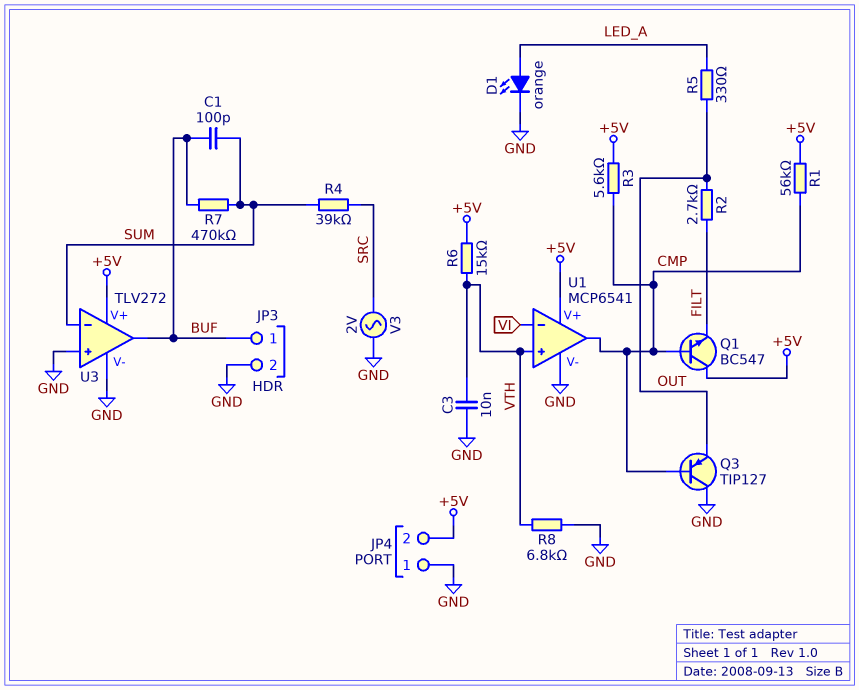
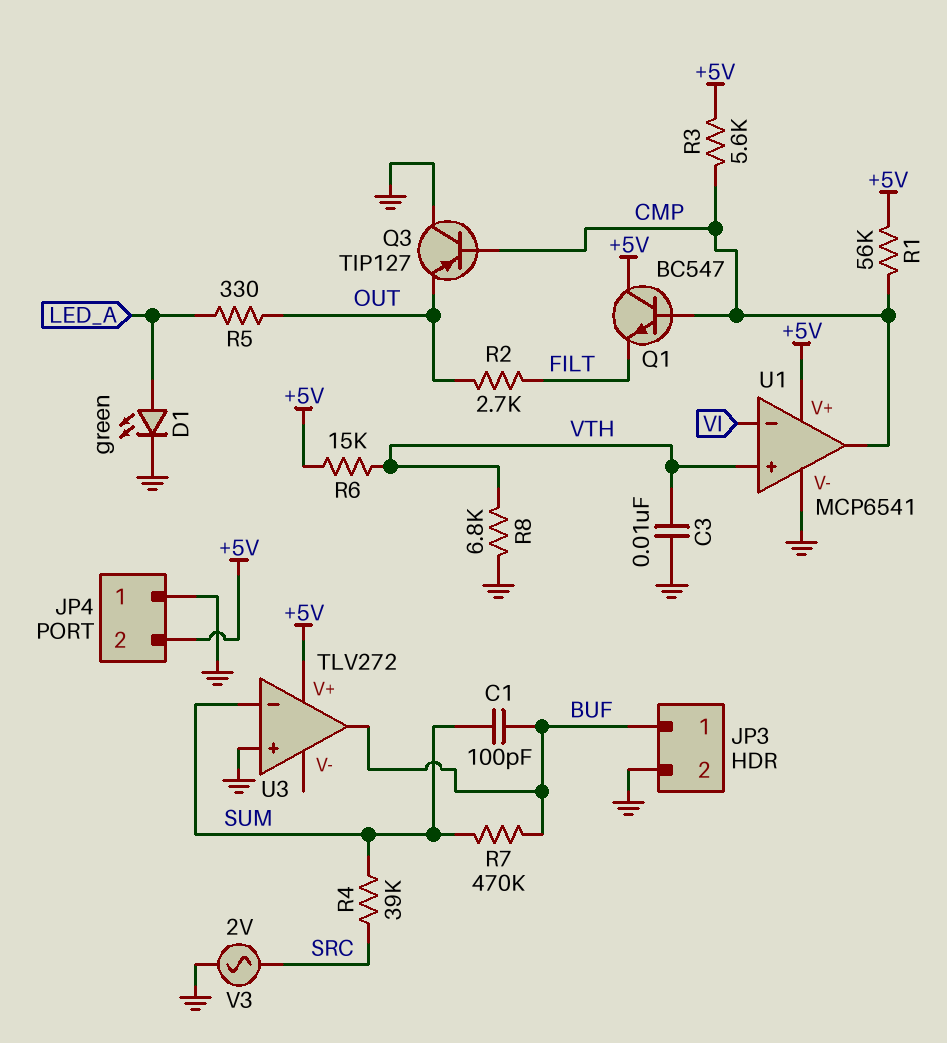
D1: LED orange (A LED_A, K GND) -> LED green (A LED_A, K GND)
U3 pin V-: GND -> none

